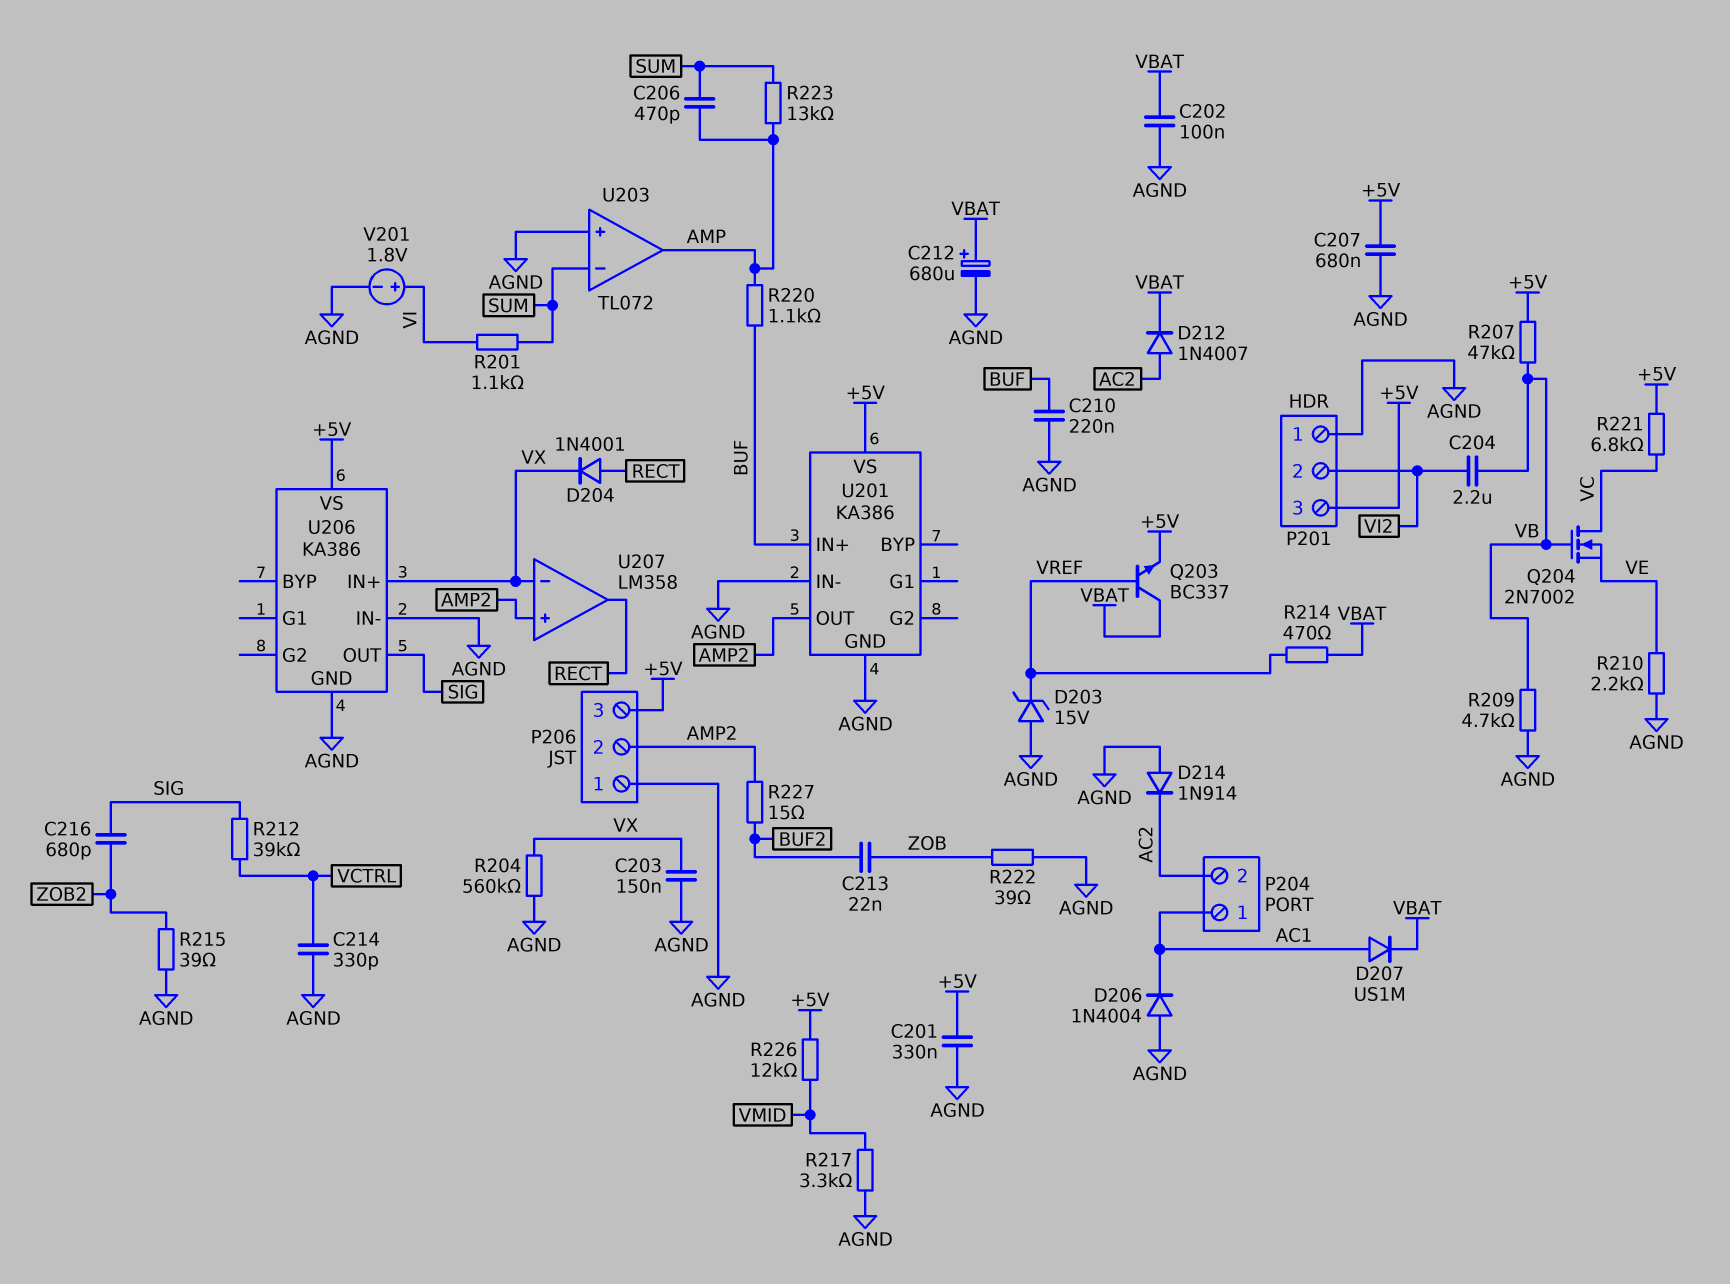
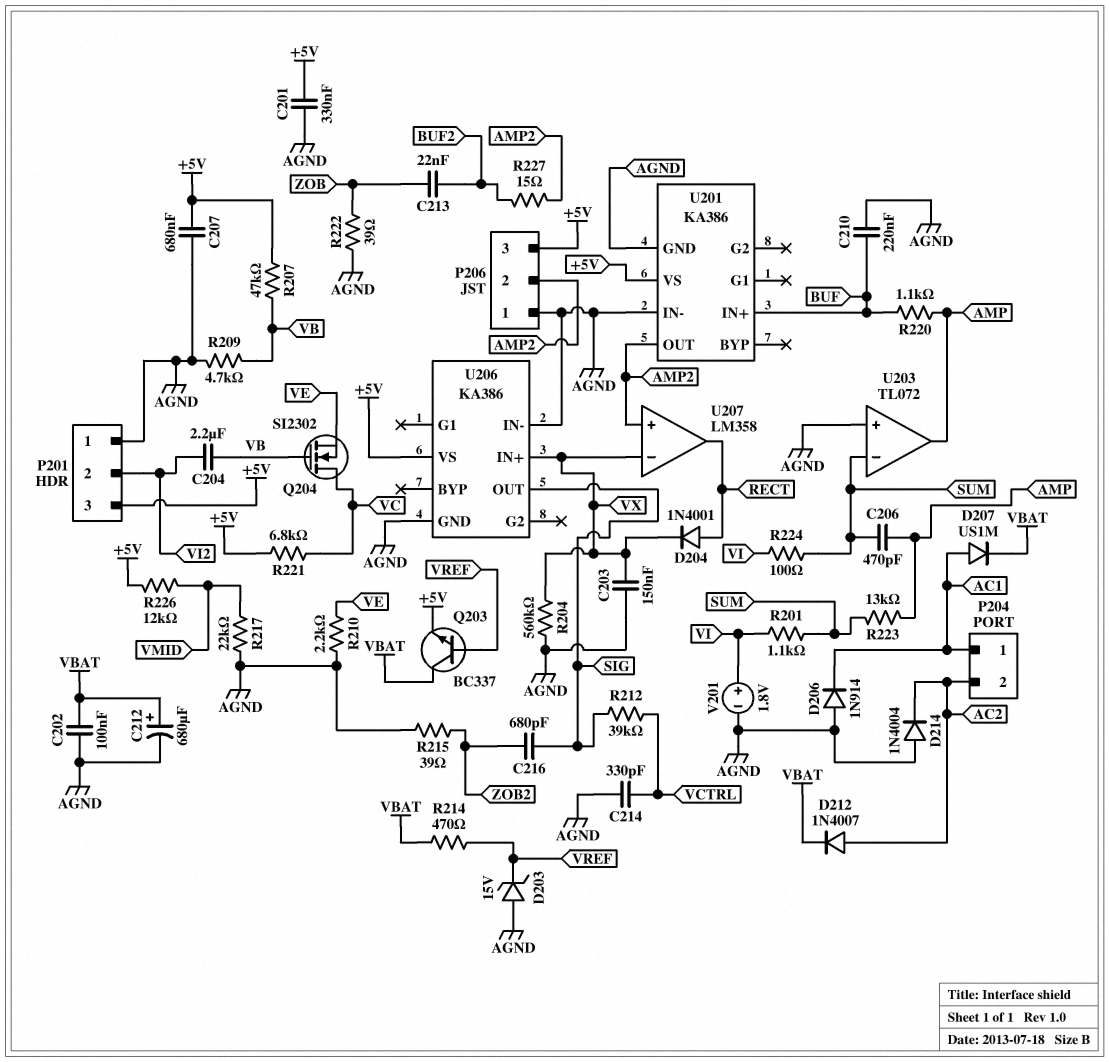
D206: diode 1N4004 (A AGND, K AC1) -> diode 1N914 (A AGND, K AC1)
D214: diode 1N914 (A AGND, K AC2) -> diode 1N4004 (A AGND, K AC2)
Q204: NMOS 2N7002 (G VB, D VC, S VE) -> NMOS SI2302 (G VB, D VC, S VE)
R217: 3.3k (AGND, VMID) -> 22k (AGND, VMID)
R224: none -> 100 (SUM, VI)

